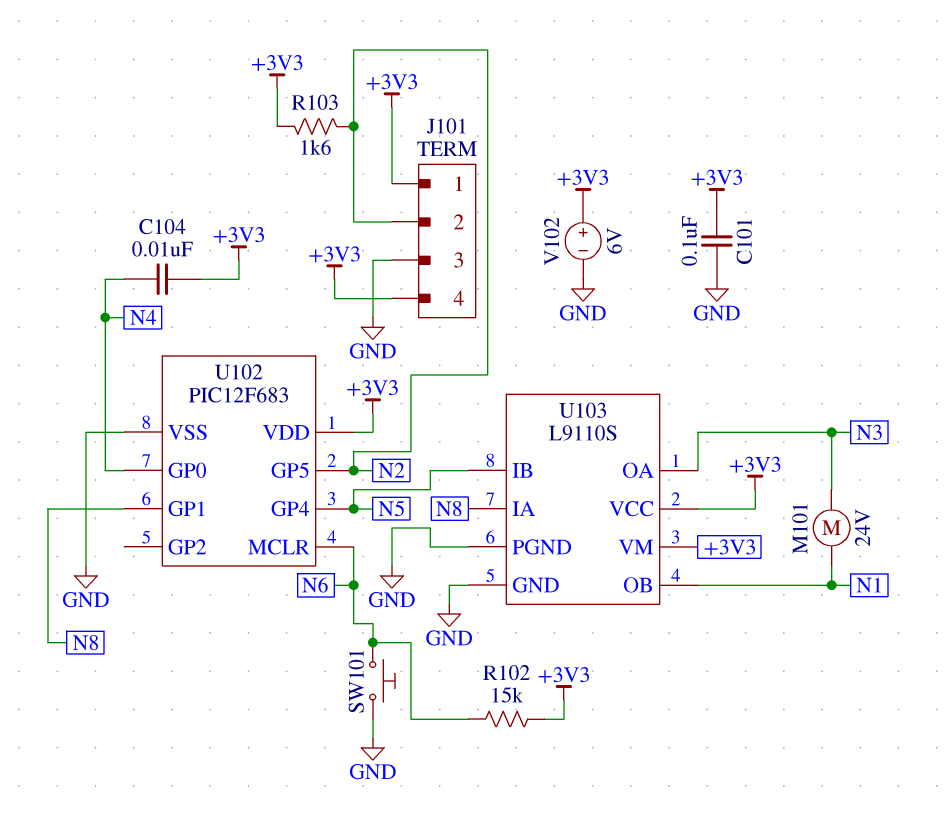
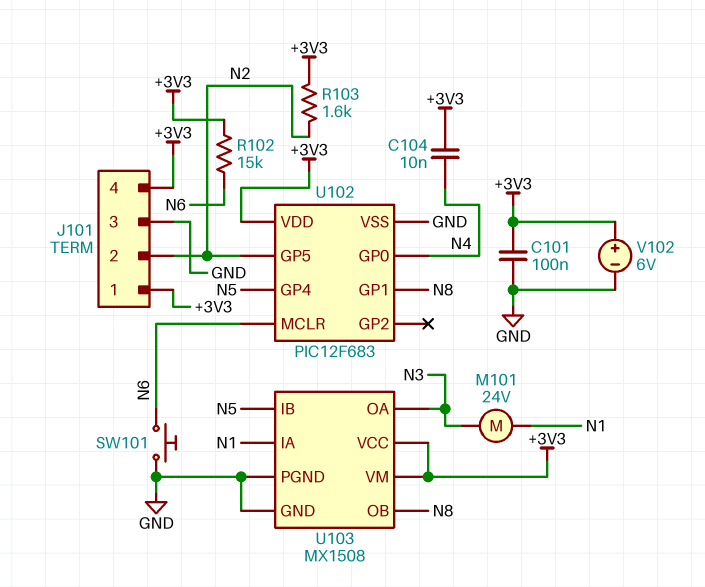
U103: L9110S -> MX1508
U103 pin IA: N8 -> N1
U103 pin OB: N1 -> N8

